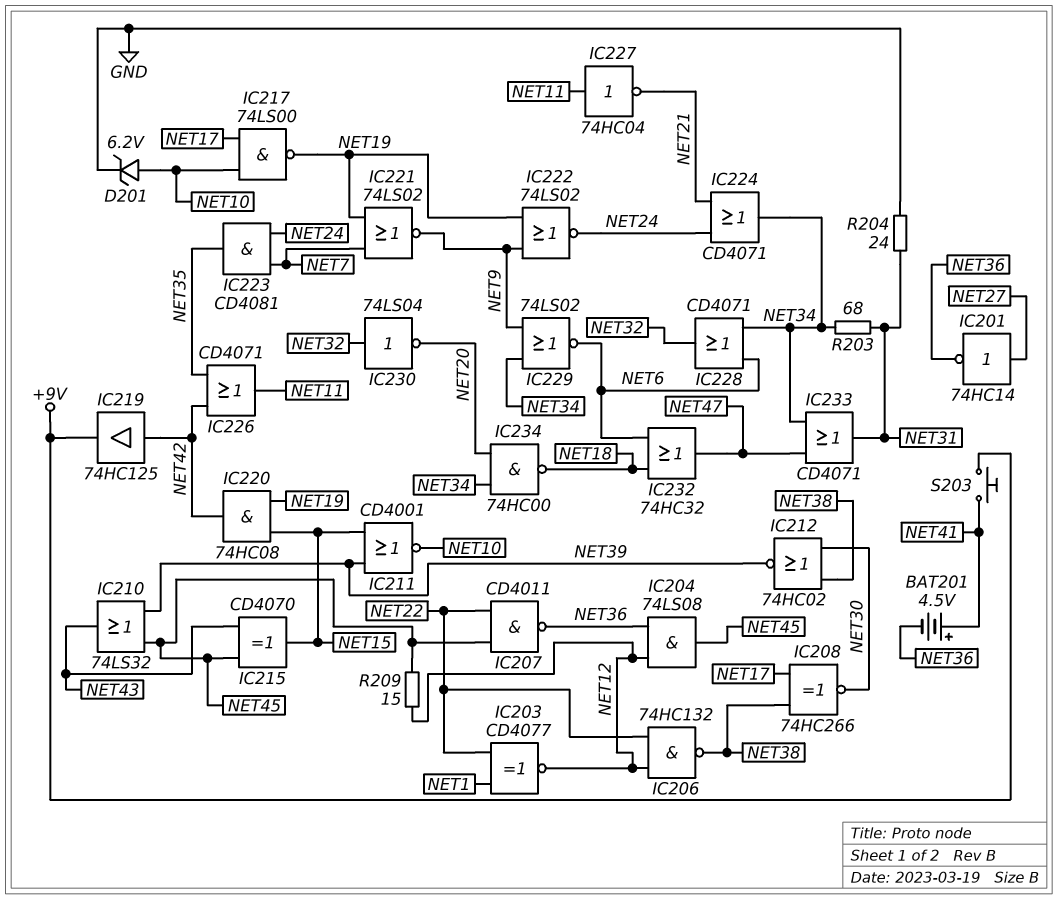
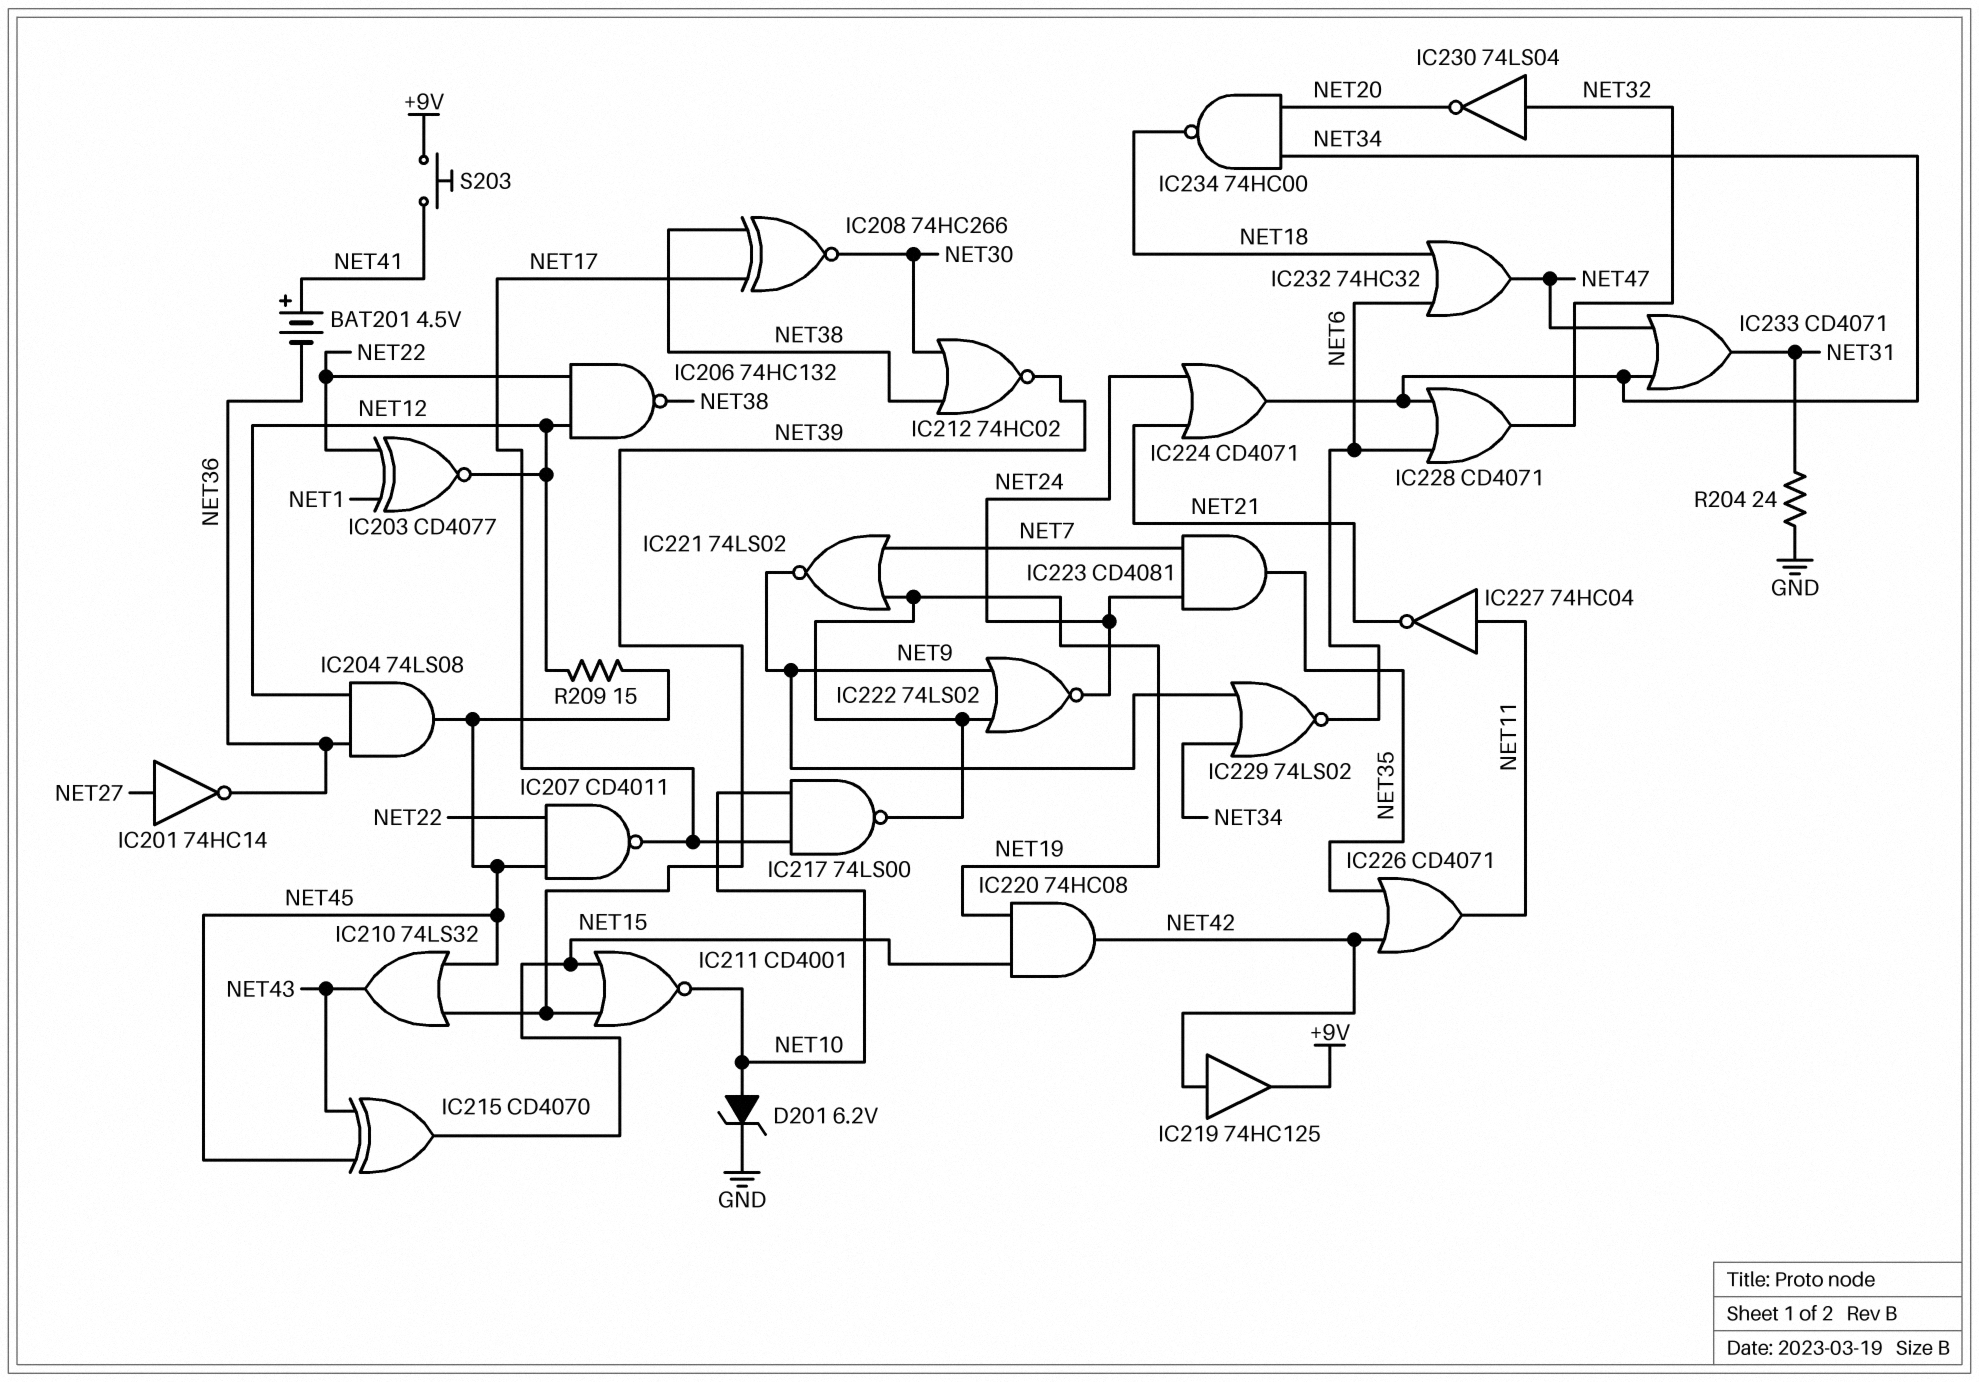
IC207: NAND CD4011 (in NET22, in NET45, out NET36) -> NAND CD4011 (in NET22, in NET45, out NET17)
R203: 68 (NET31, NET34) -> none

